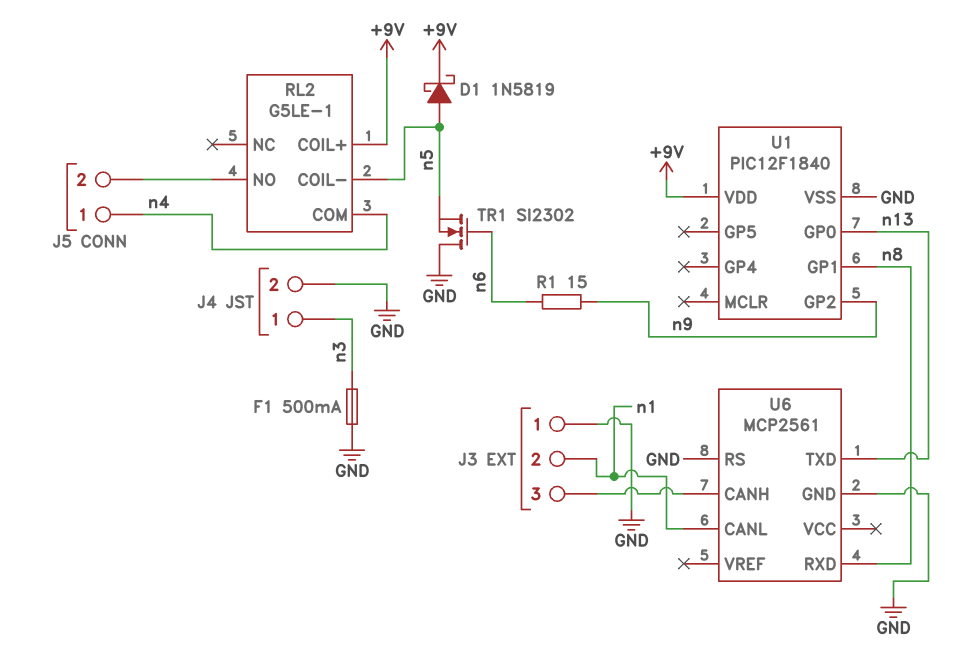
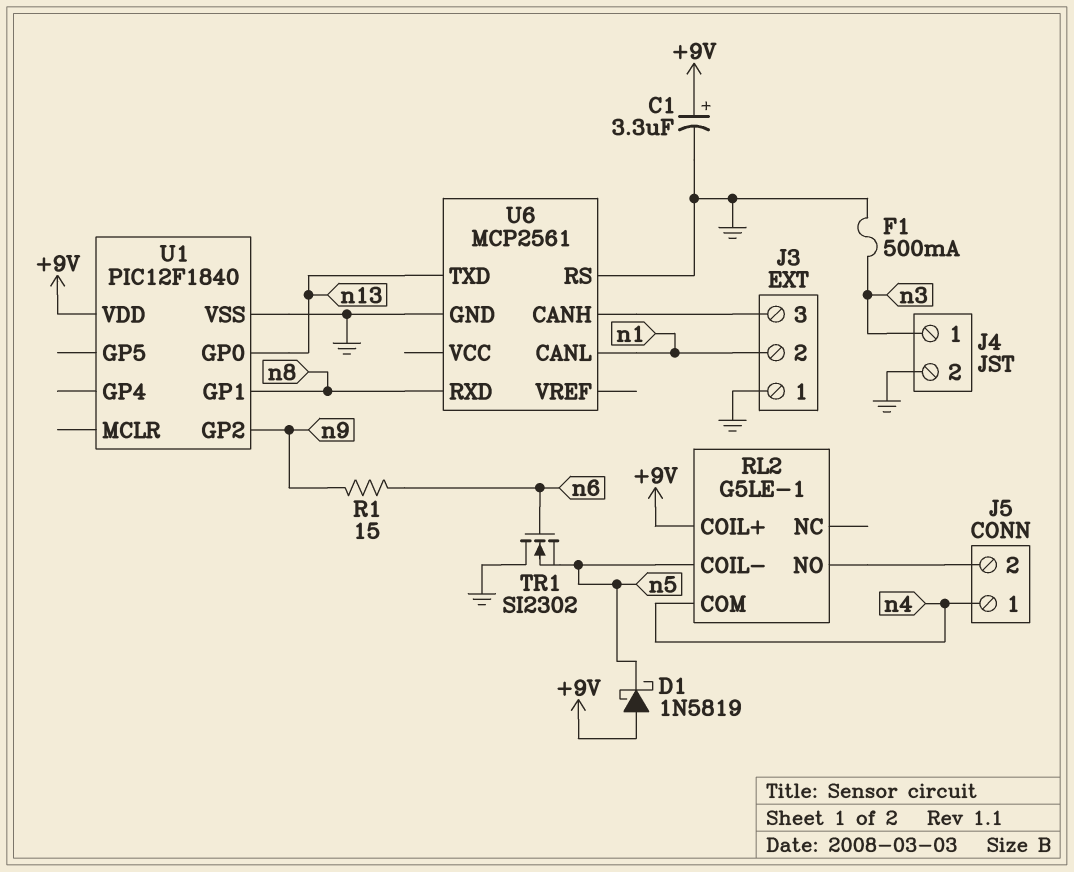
C1: none -> 3.3uF (plus +9V, minus GND)
D1: schottky 1N5819 (A n5, K +9V) -> schottky 1N5819 (A +9V, K n5)

